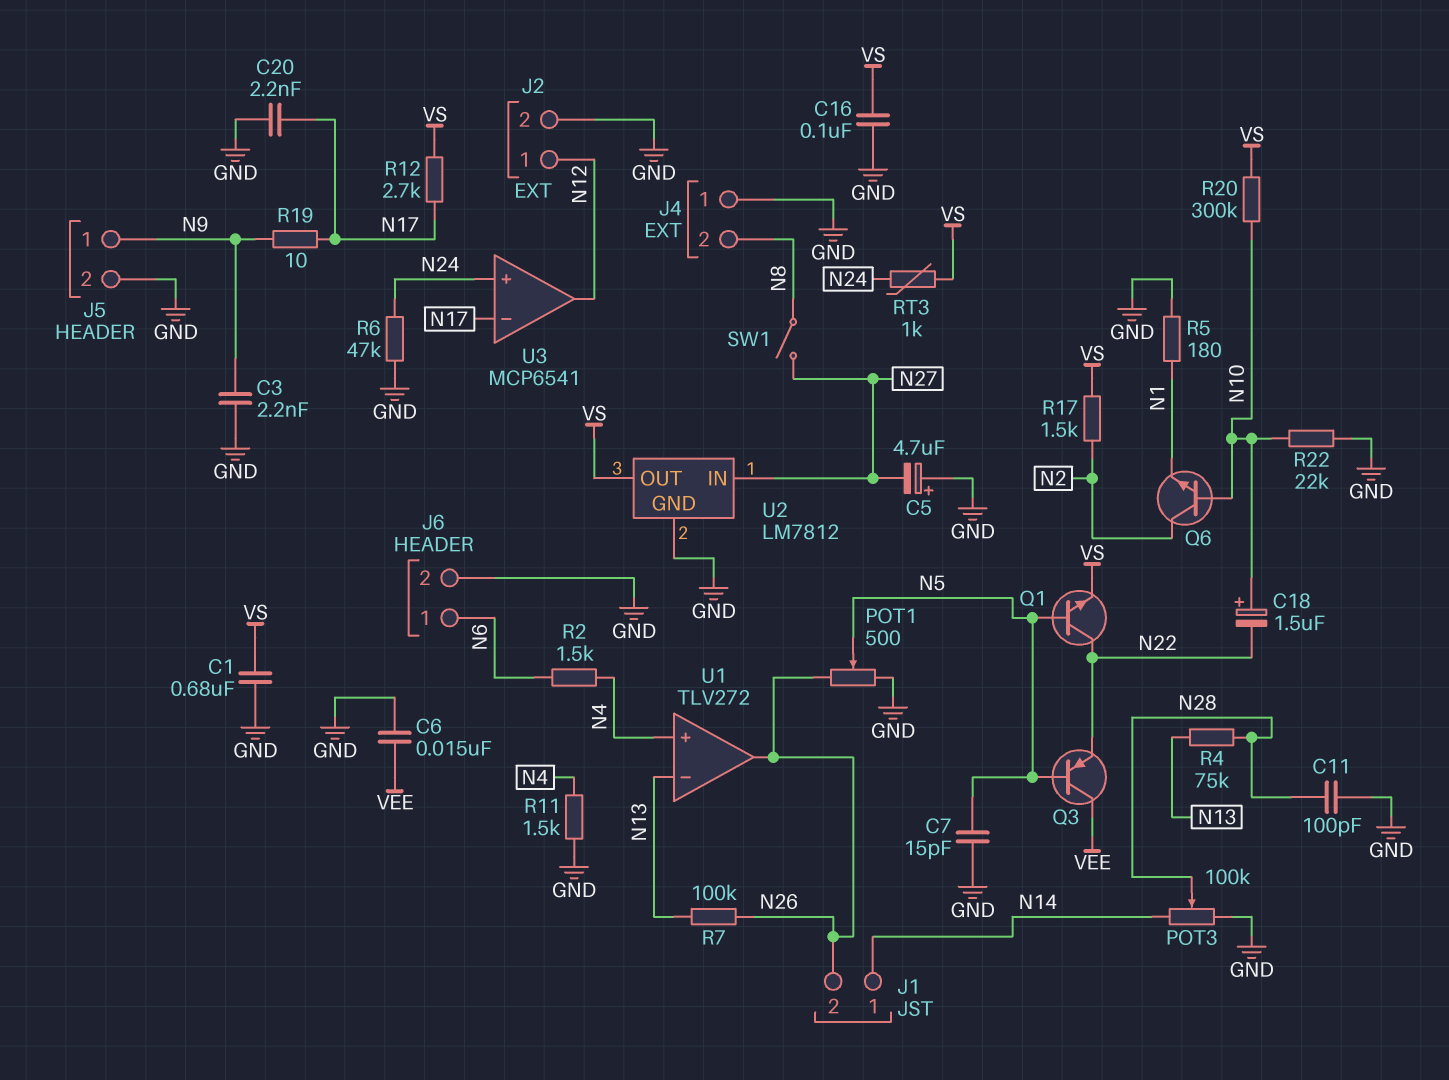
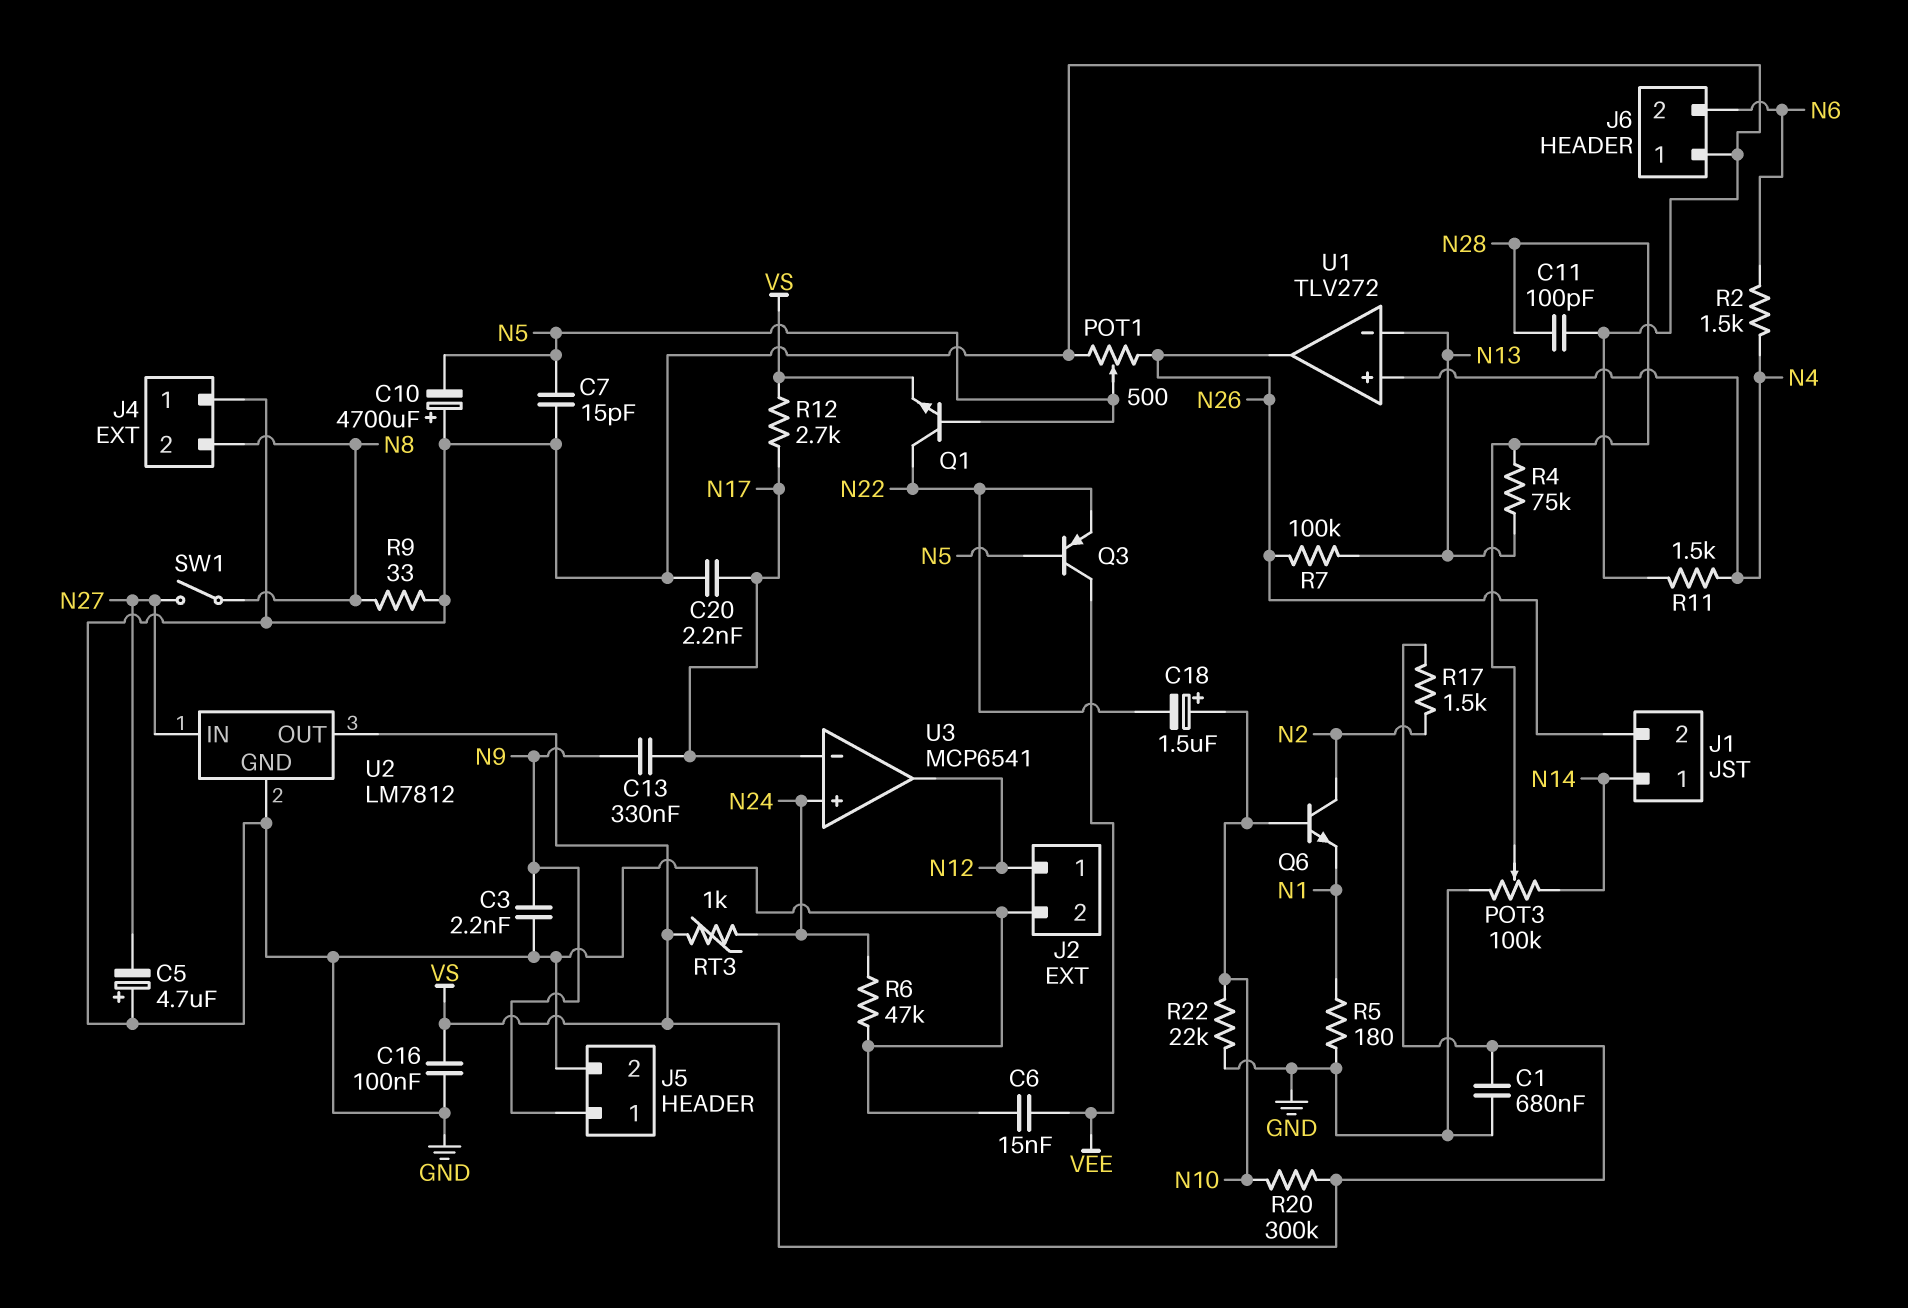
C10: none -> 4700uF (plus GND, minus N5)
C13: none -> 330nF (N9, N17)
J6 pin 1: N6 -> GND
J6 pin 2: GND -> N6
R9: none -> 33 (GND, N8)
R19: 10 (N9, N17) -> none

